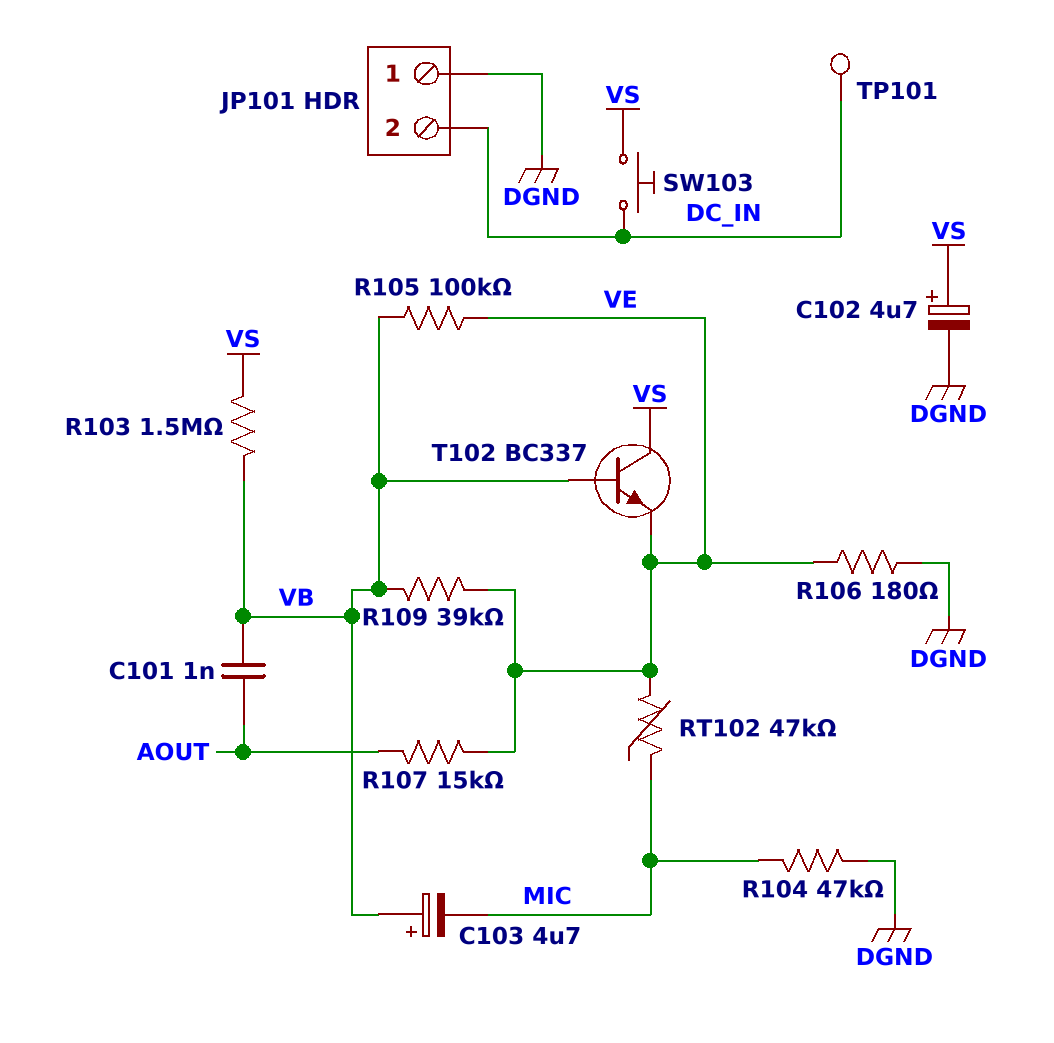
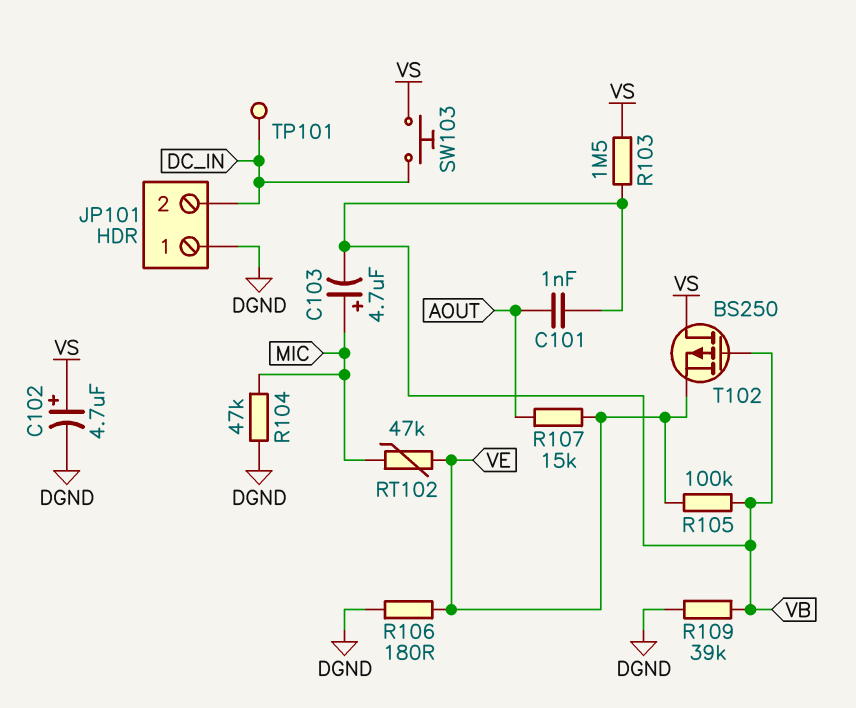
C103: 4.7uF (plus VB, minus MIC) -> 4.7uF (plus MIC, minus VB)
R109: 39k (VB, VE) -> 39k (DGND, VB)
T102: NPN BC337 (B VB, C VS, E VE) -> PMOS BS250 (G VB, D VS, S VE)

